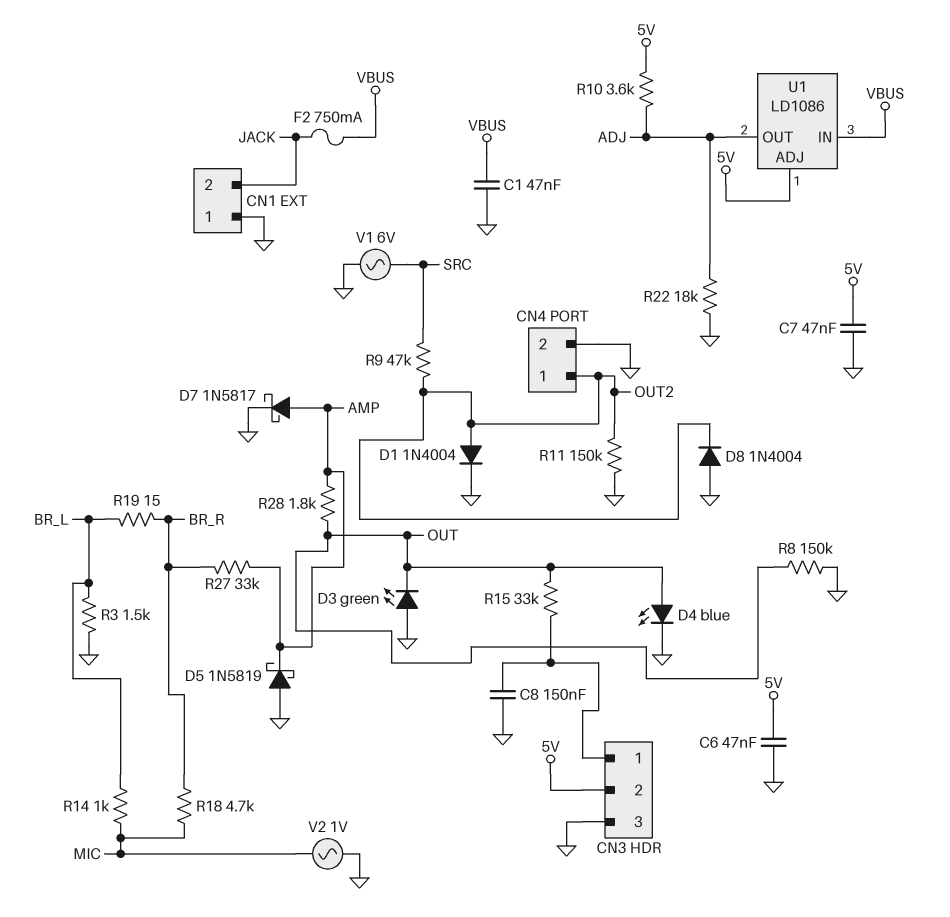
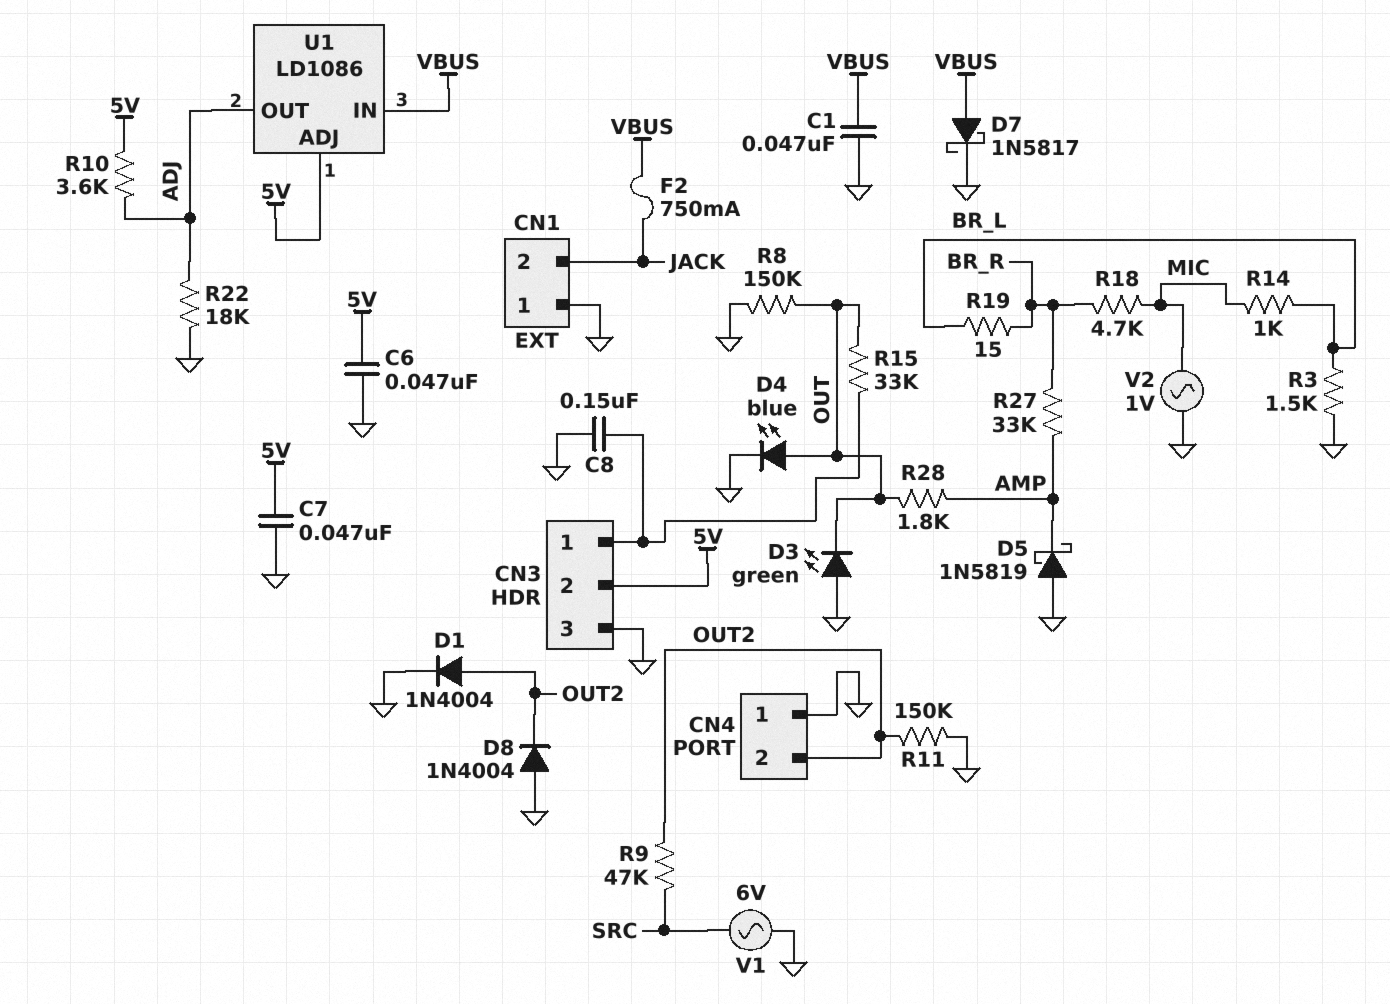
CN4 pin 1: OUT2 -> GND
CN4 pin 2: GND -> OUT2
D7: schottky 1N5817 (A AMP, K GND) -> schottky 1N5817 (A VBUS, K GND)

